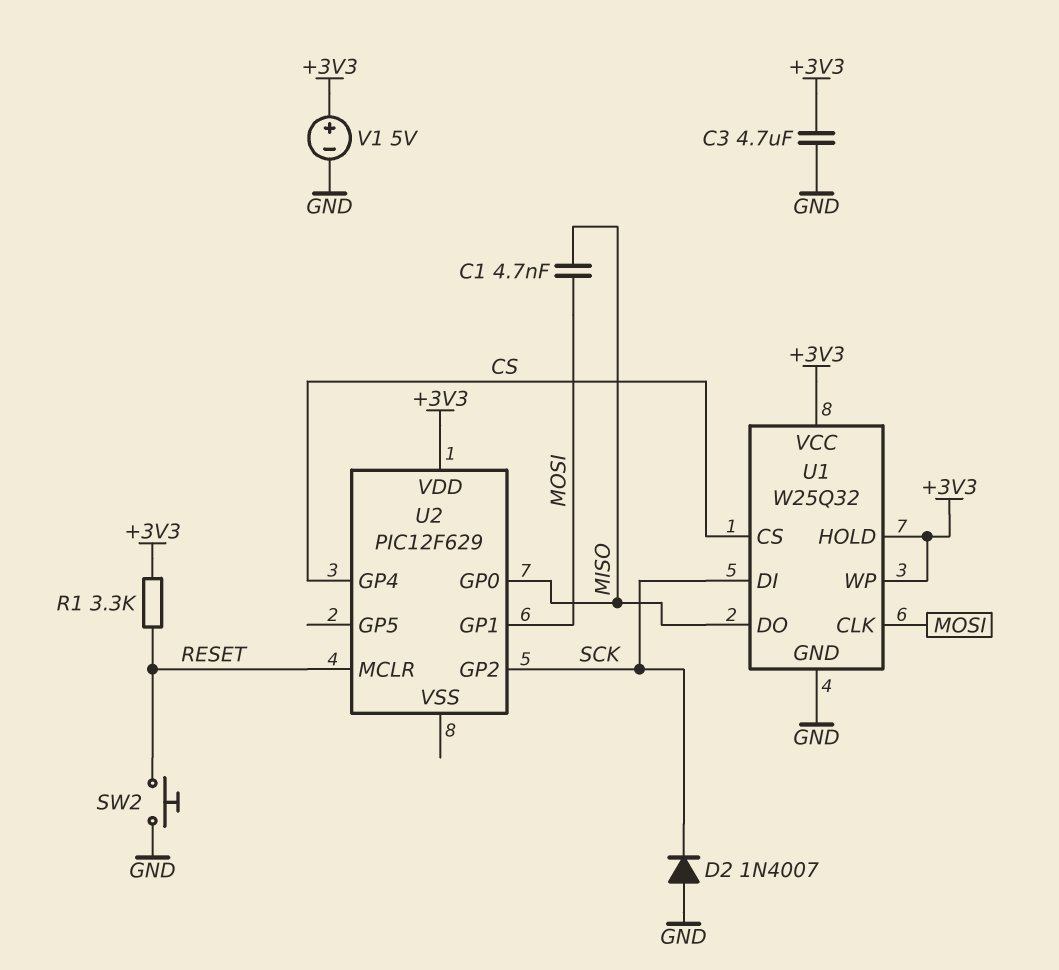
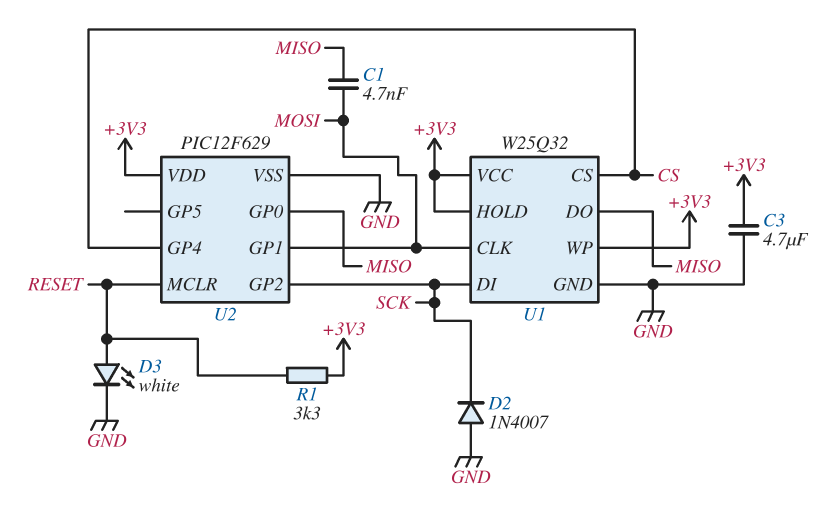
D3: none -> LED white (A RESET, K GND)
SW2: button (GND, RESET) -> none
U2 pin VSS: none -> GND
V1: 5V (plus +3V3, minus GND) -> none

